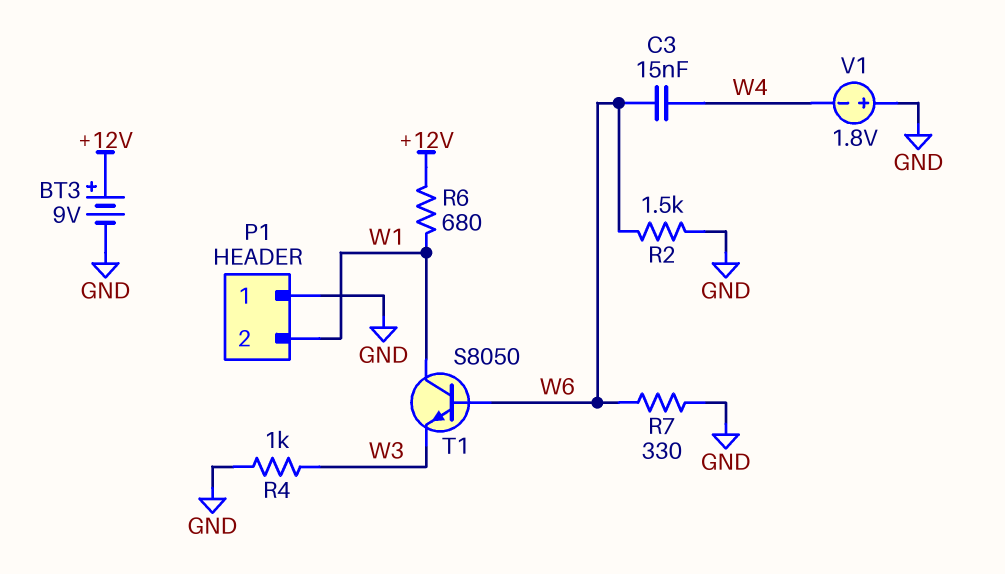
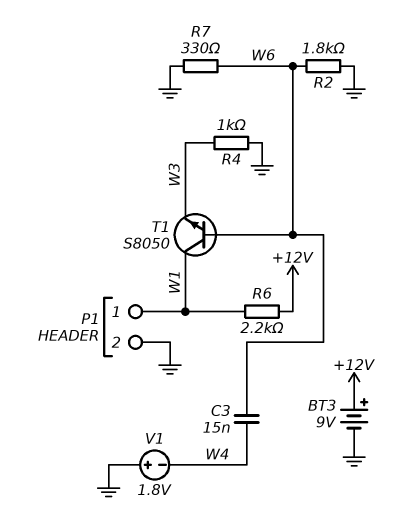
P1 pin 1: GND -> W1
P1 pin 2: W1 -> GND
R2: 1.5k (GND, W6) -> 1.8k (GND, W6)
R6: 680 (+12V, W1) -> 2.2k (+12V, W1)

